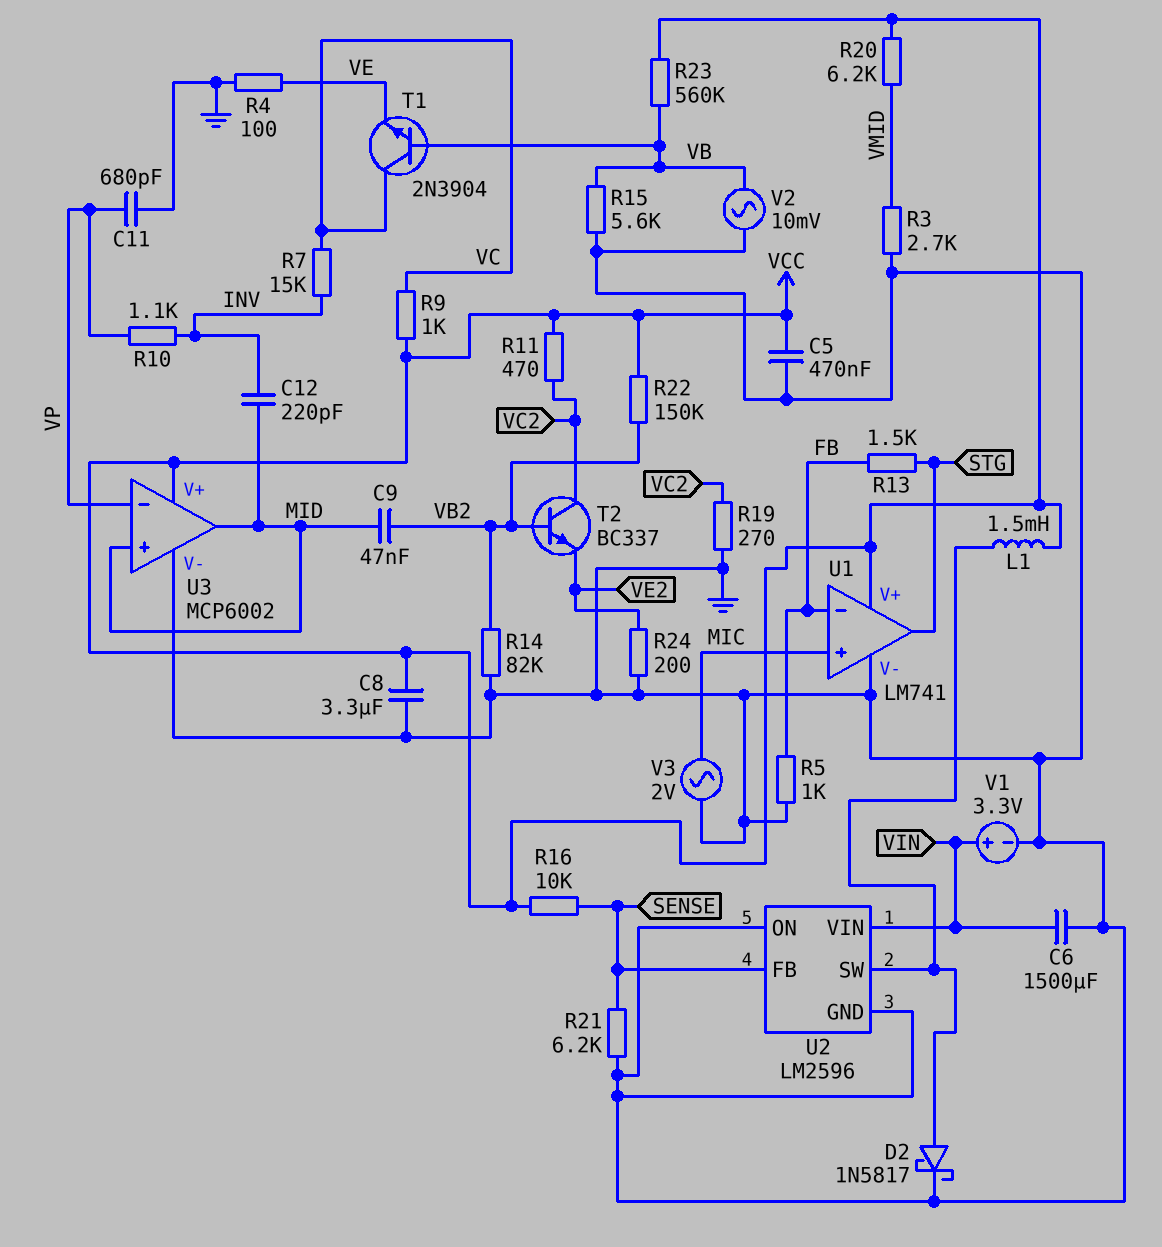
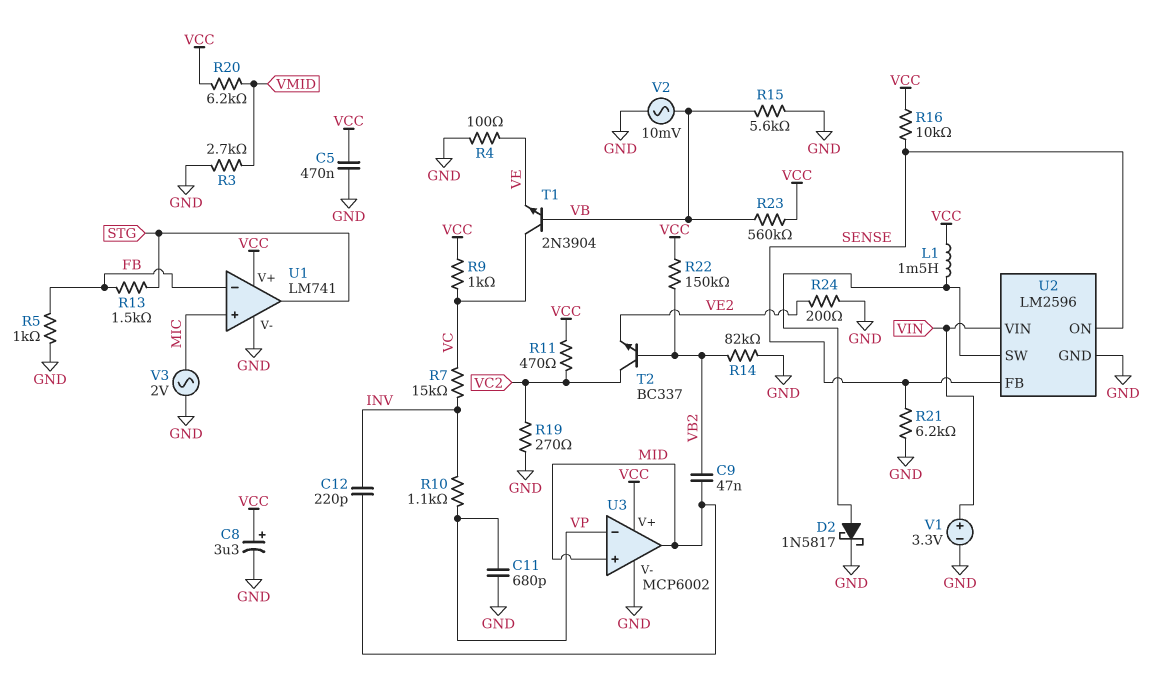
C6: 1500uF (GND, VIN) -> none
C8: 3.3uF (GND, VCC) -> 3.3uF (plus VCC, minus GND)
U2 pin ON: GND -> SENSE

